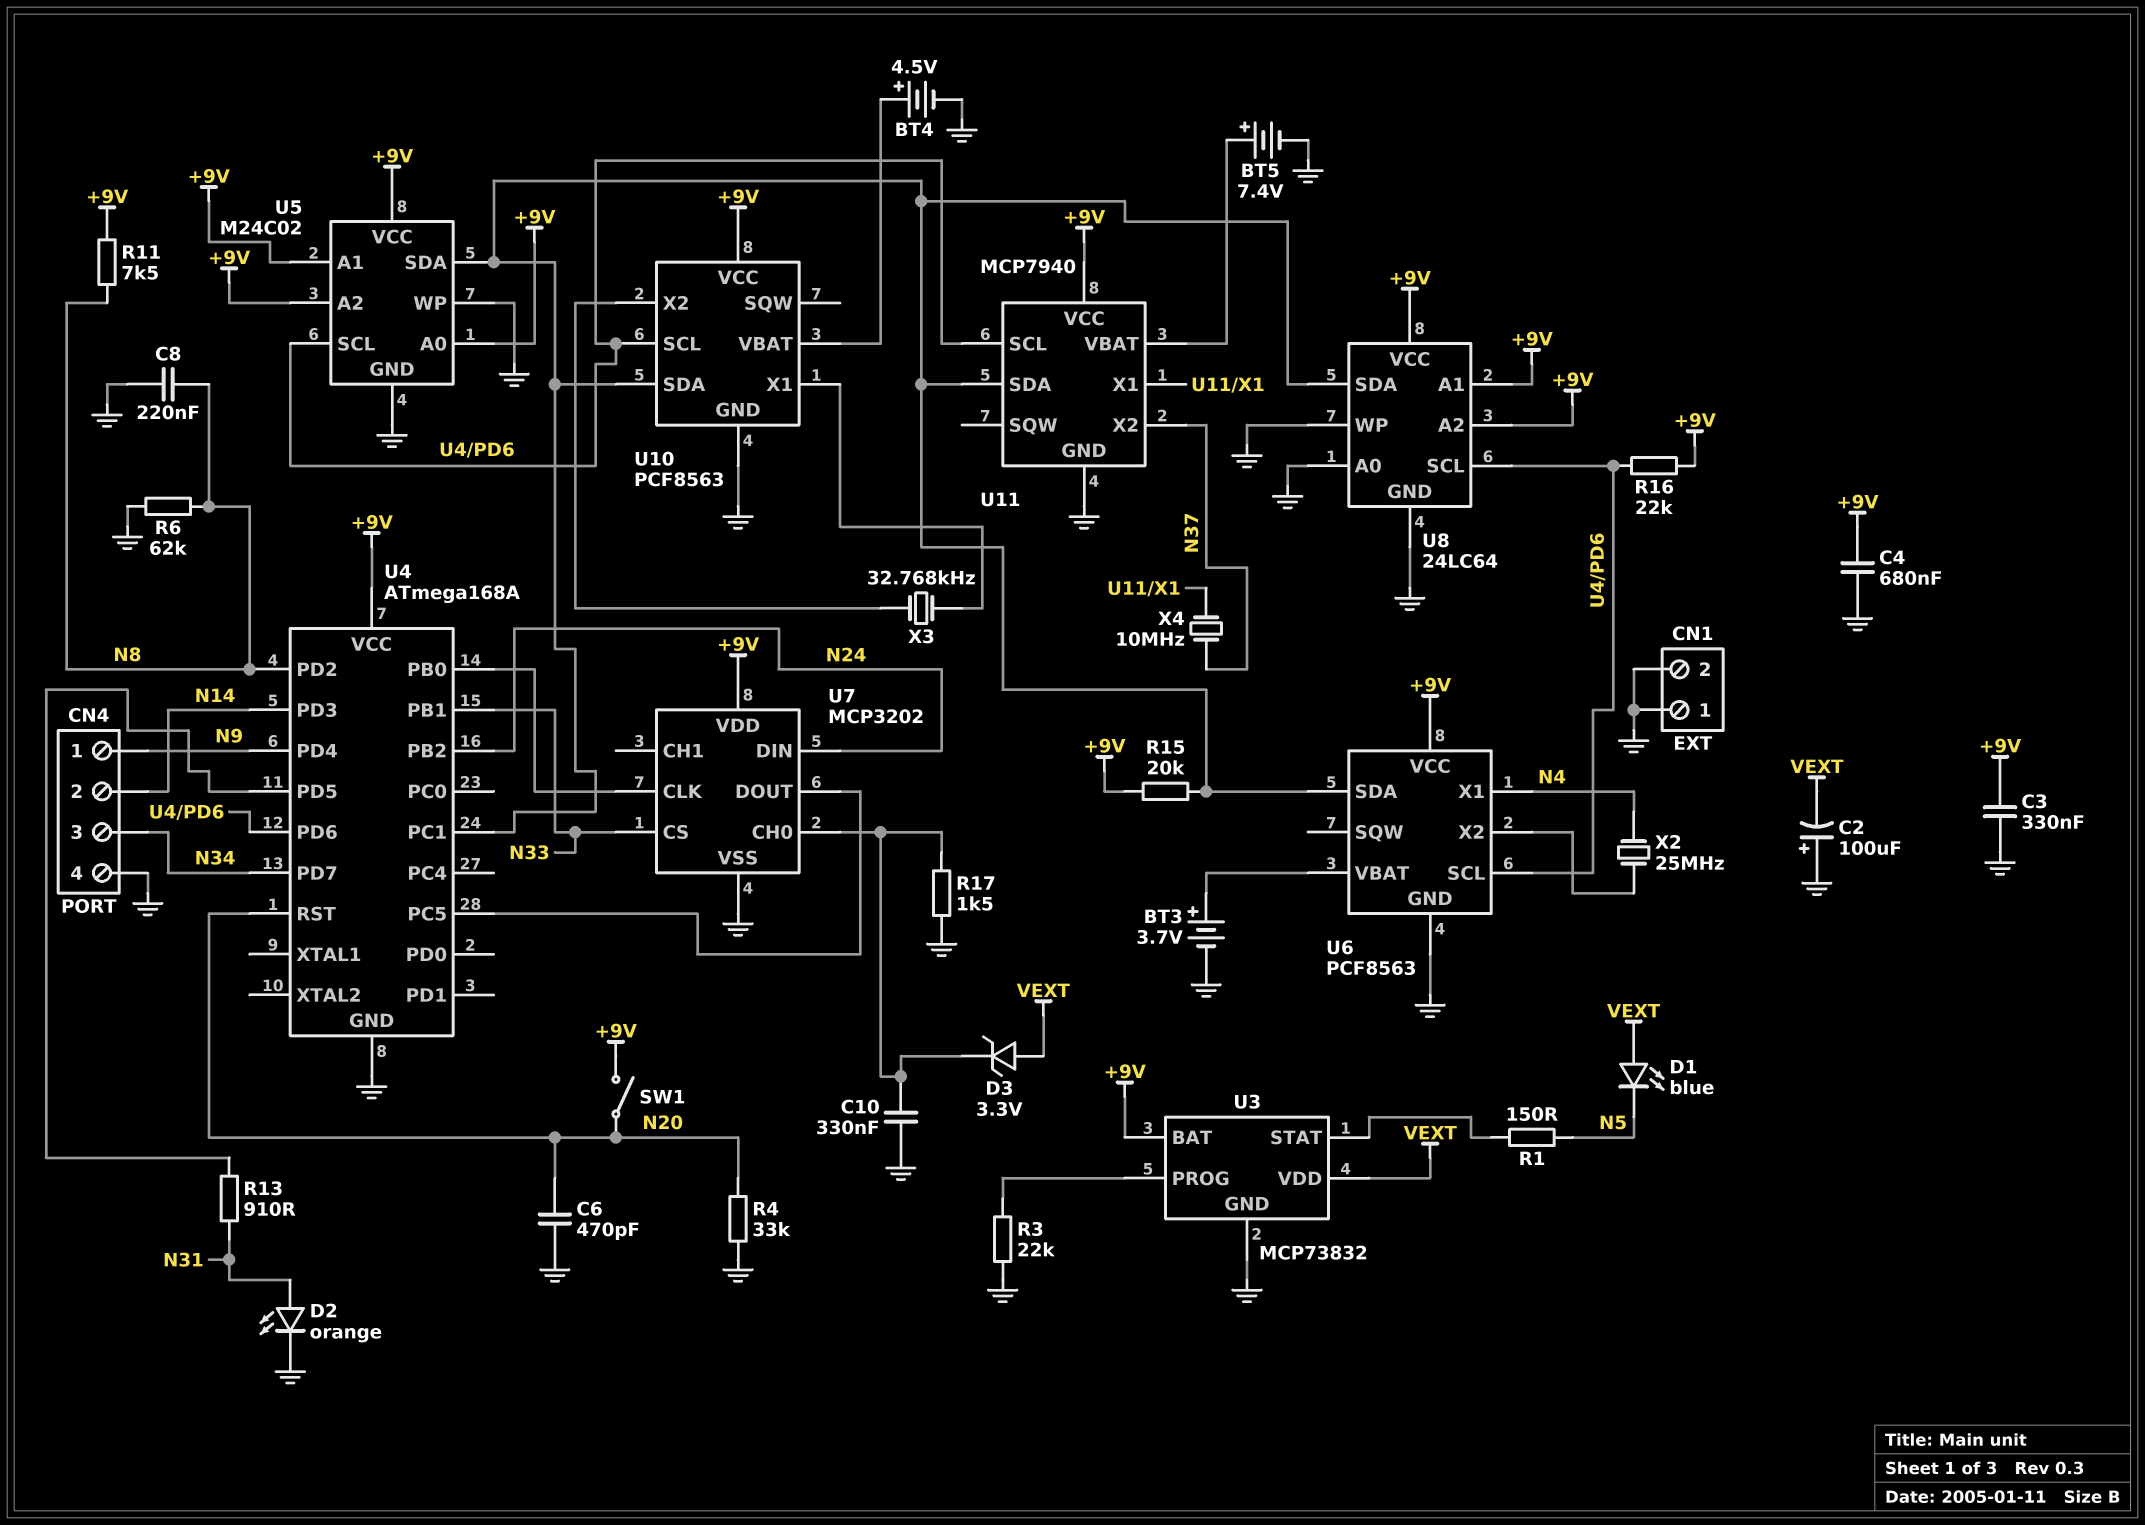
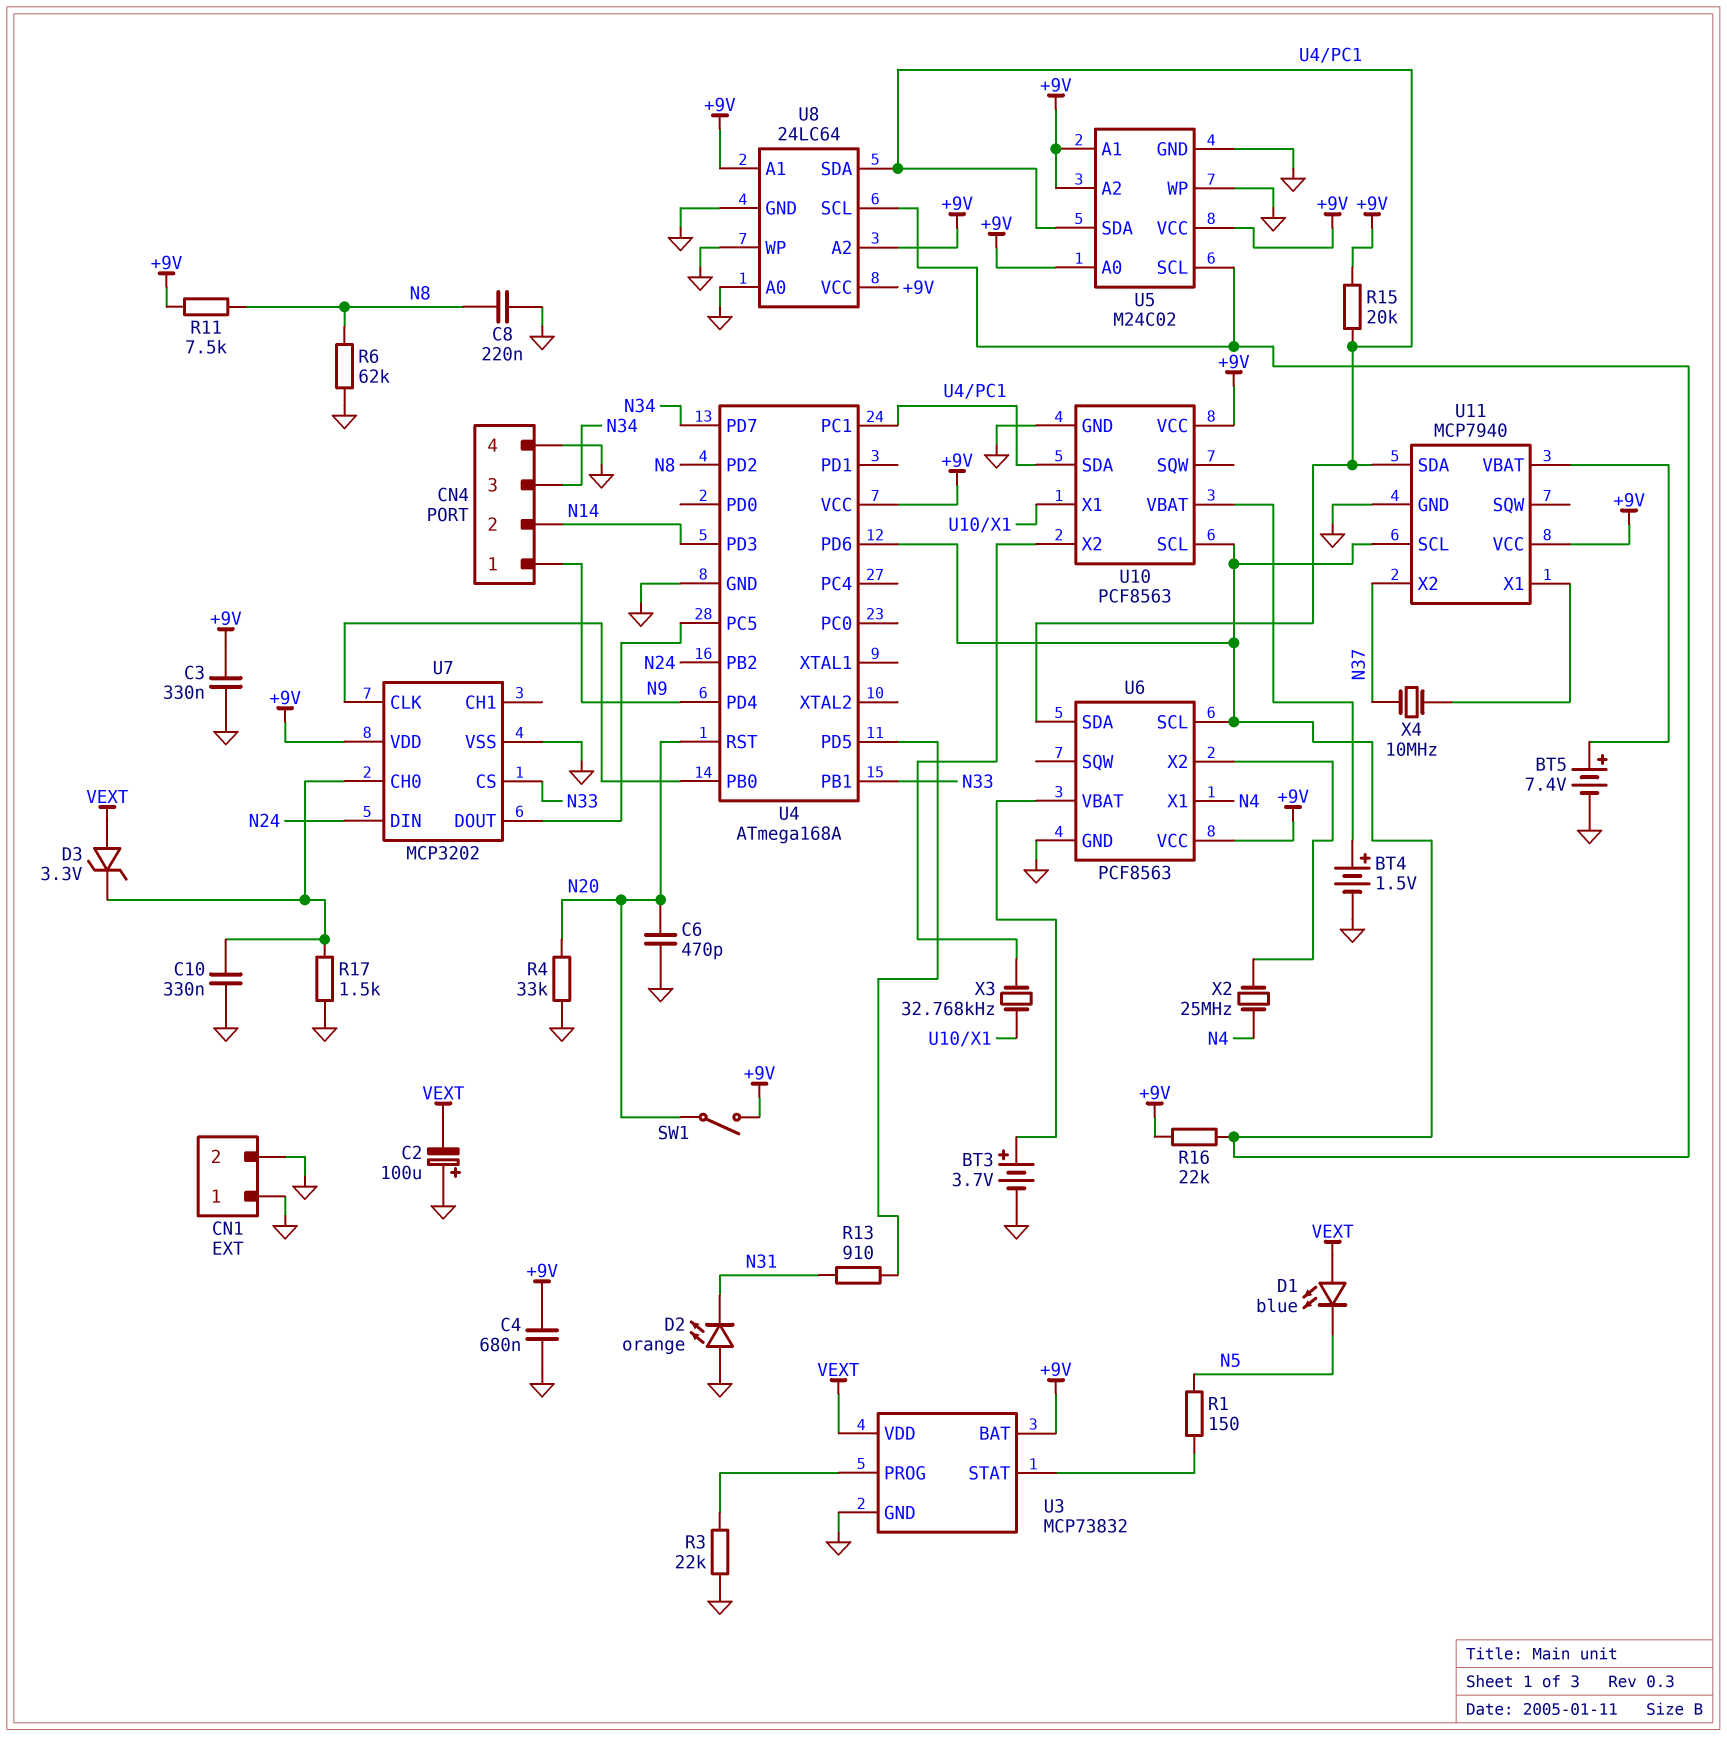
BT4: 4.5V (plus U10/VBAT, minus GND) -> 1.5V (plus U10/VBAT, minus GND)
D2: LED orange (A N31, K GND) -> LED orange (A GND, K N31)

